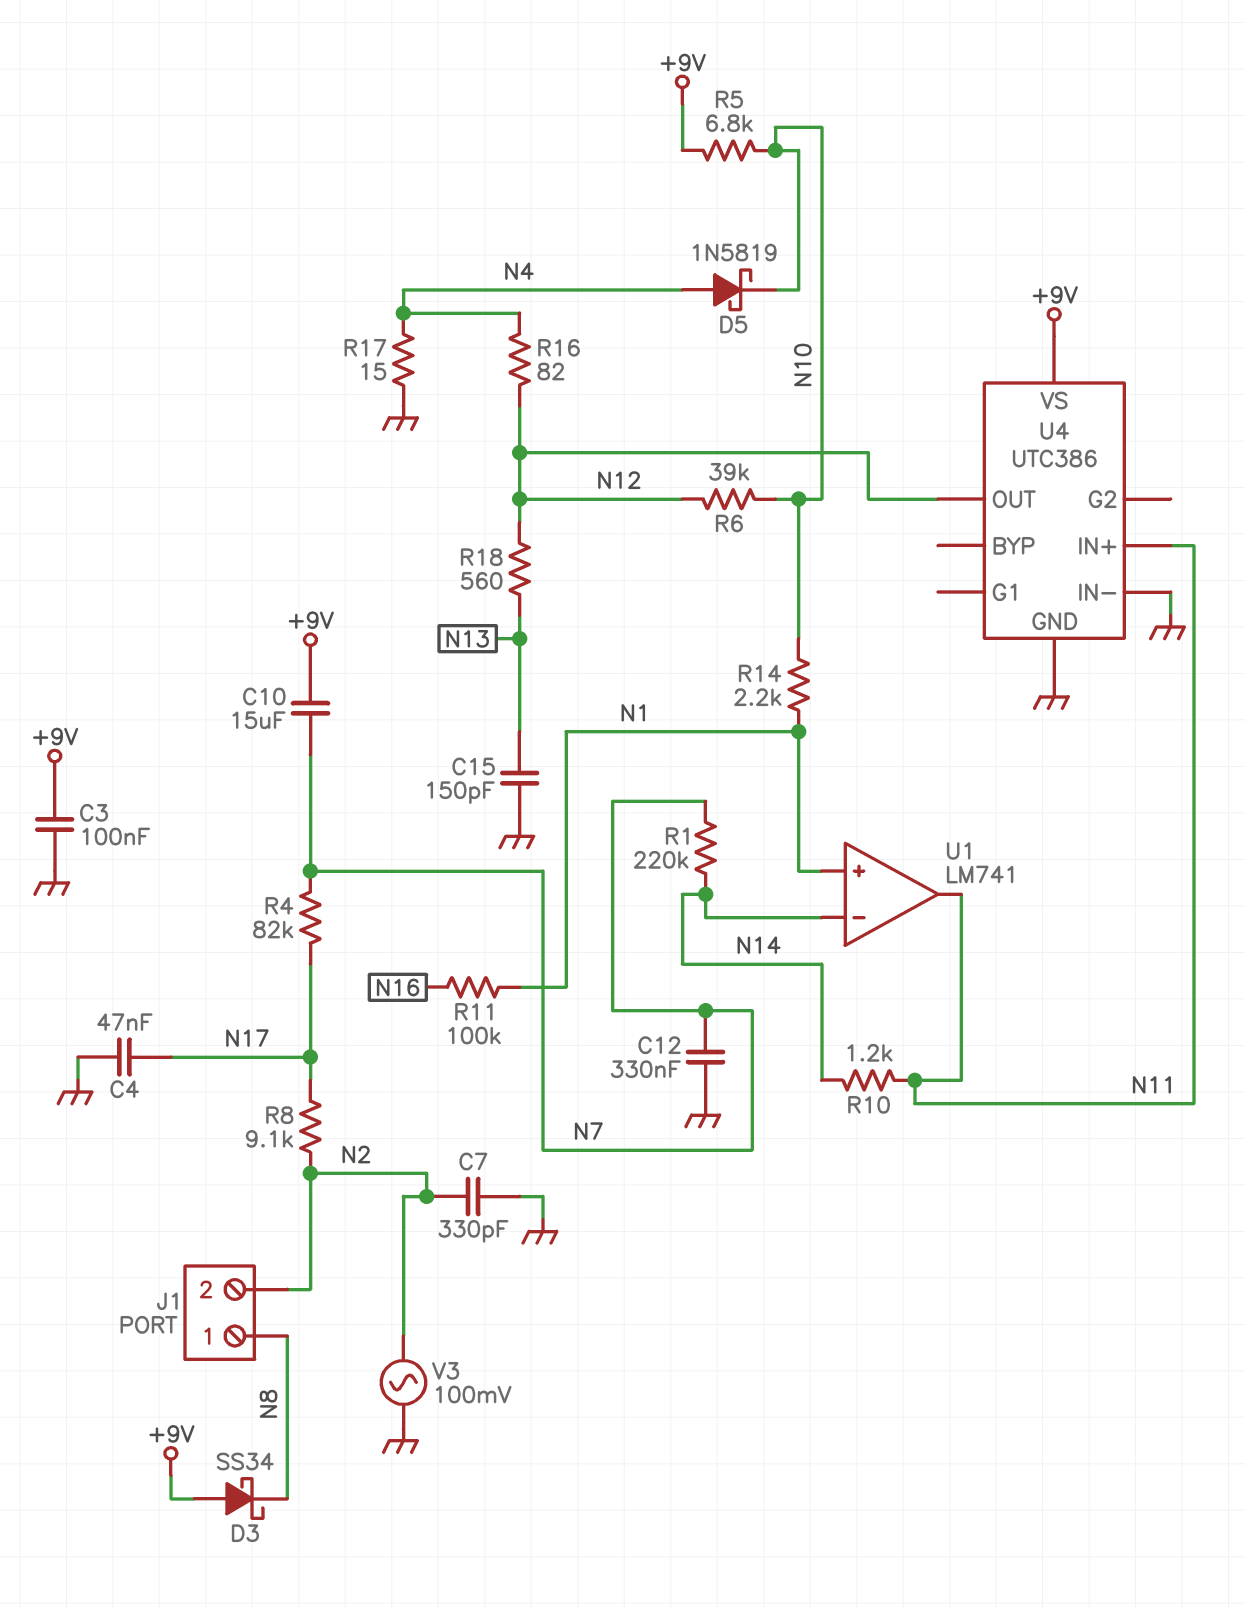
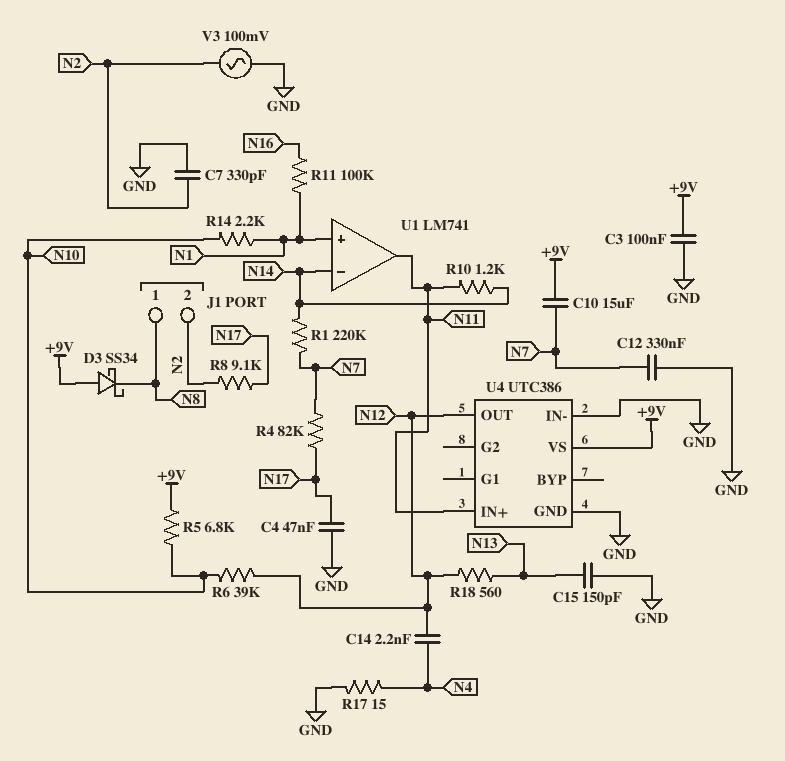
C14: none -> 2.2nF (N4, N12)
D5: schottky 1N5819 (A N4, K N10) -> none
R16: 82 (N4, N12) -> none

